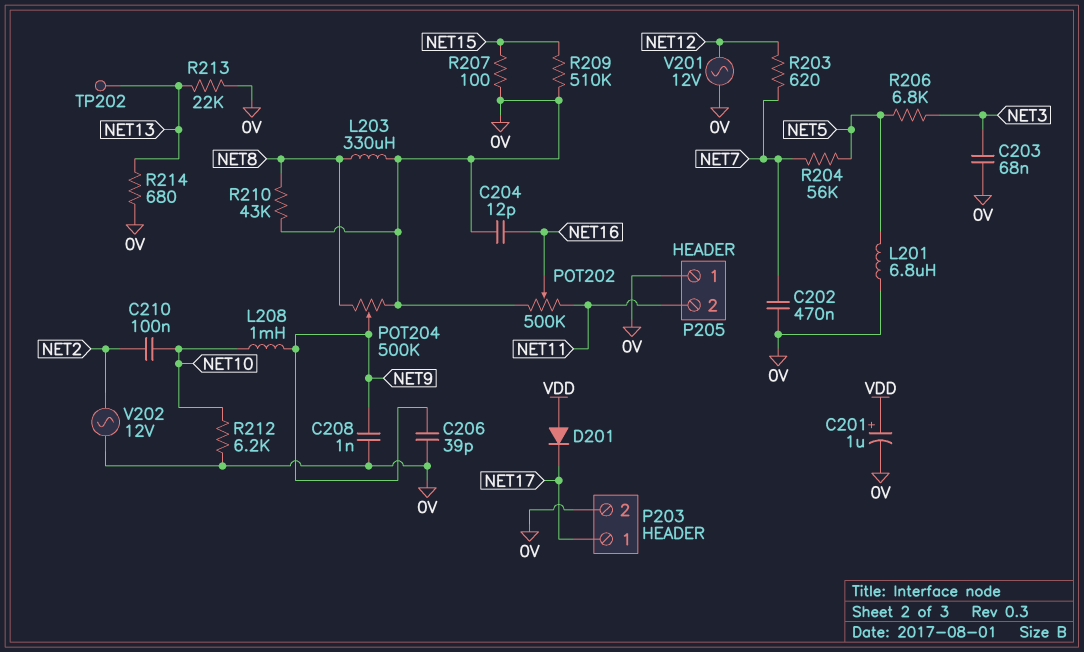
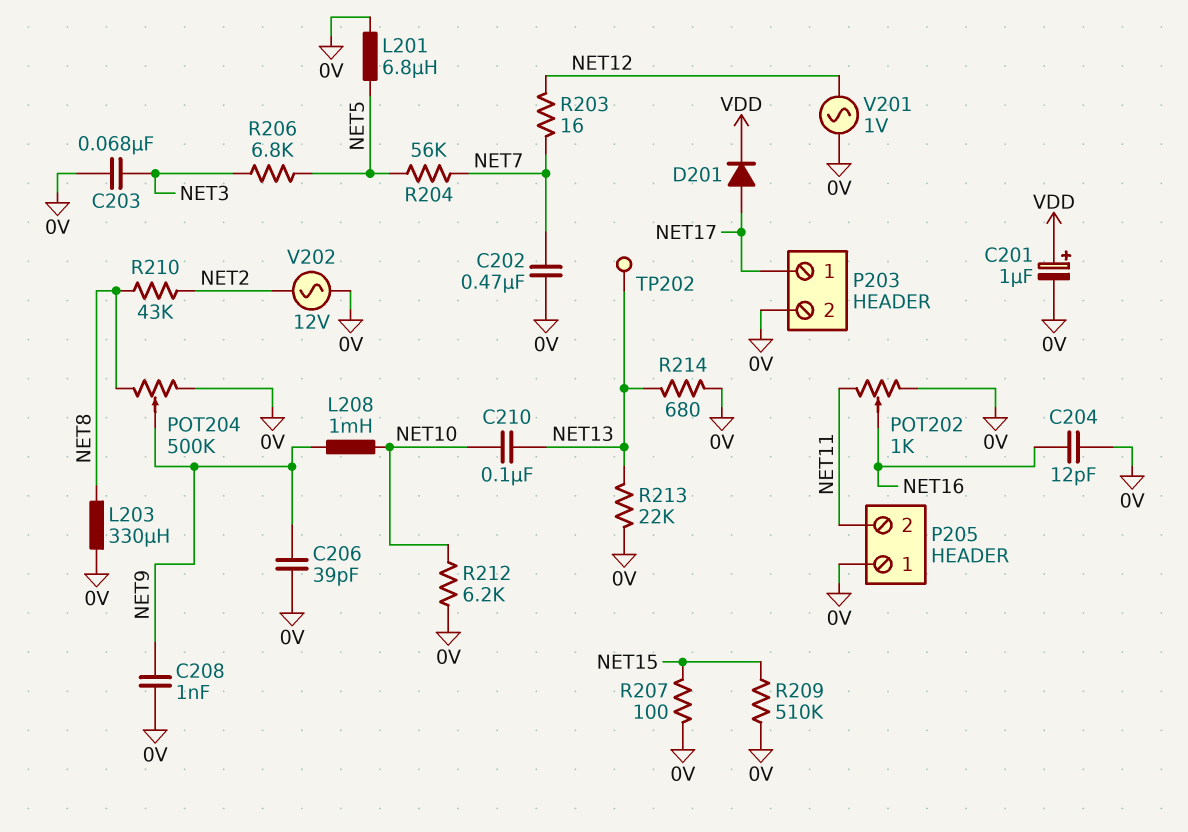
C210: 100nF (NET2, NET10) -> 100nF (NET10, NET13)
D201: diode (A VDD, K NET17) -> diode (A NET17, K VDD)
POT202: 500k (0V, NET11, wiper NET16) -> 1k (0V, NET11, wiper NET16)
R203: 620 (NET7, NET12) -> 16 (NET7, NET12)
R210: 43k (0V, NET8) -> 43k (NET2, NET8)
V201: AC 12V (0V, NET12) -> AC 1V (0V, NET12)

